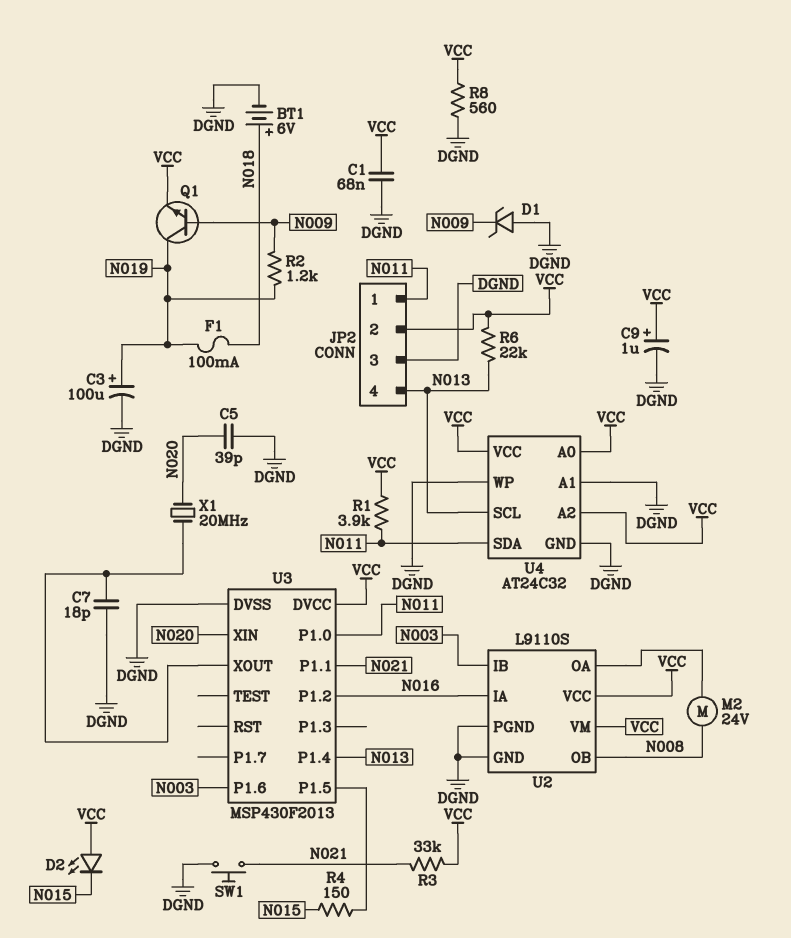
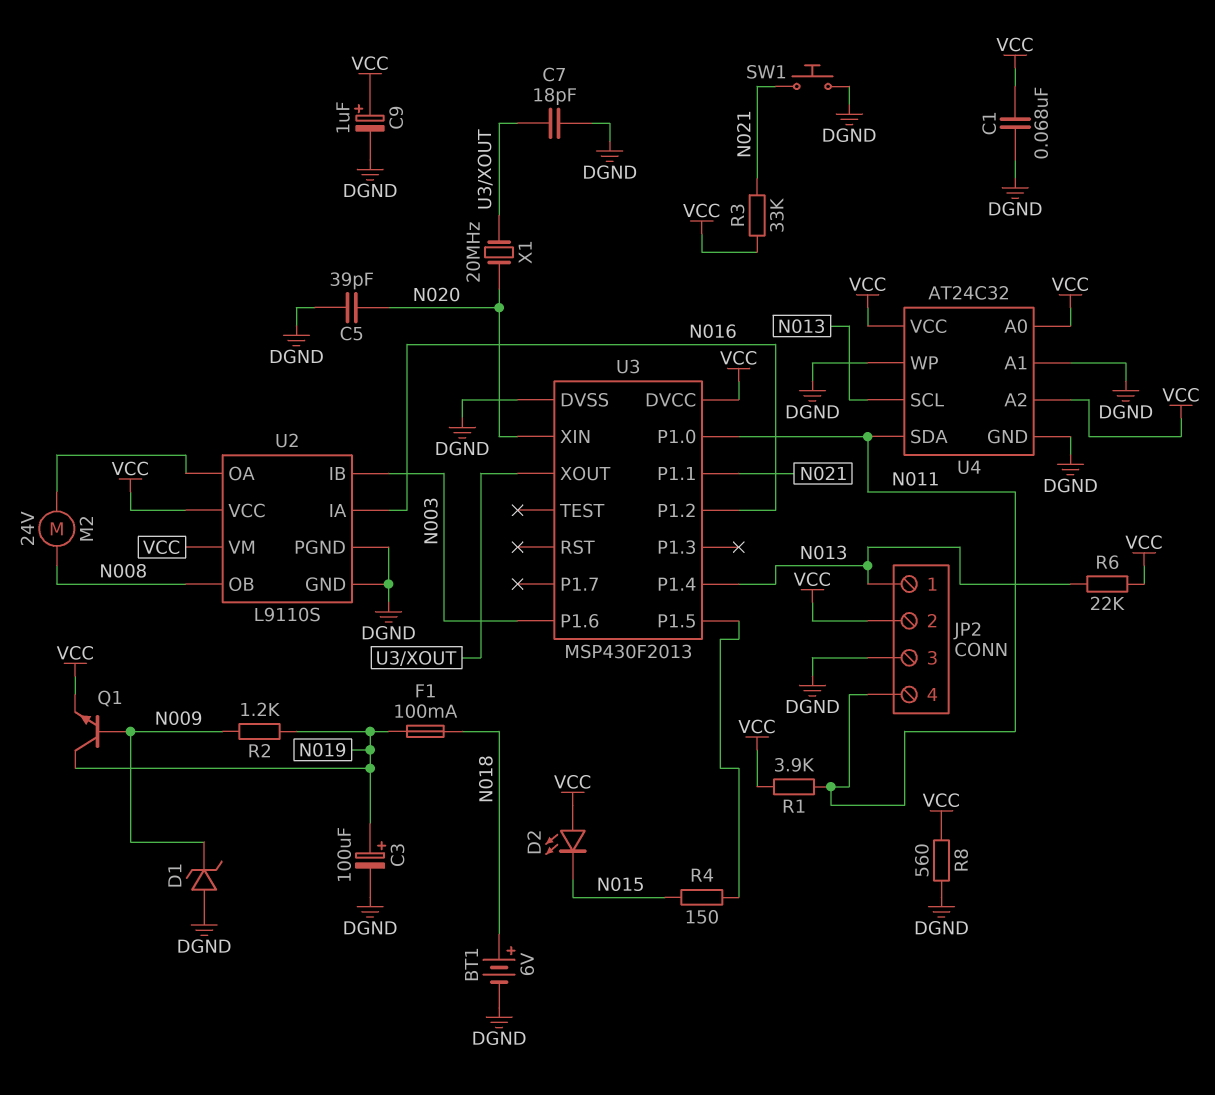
JP2 pin 1: N011 -> N013
JP2 pin 4: N013 -> N011

